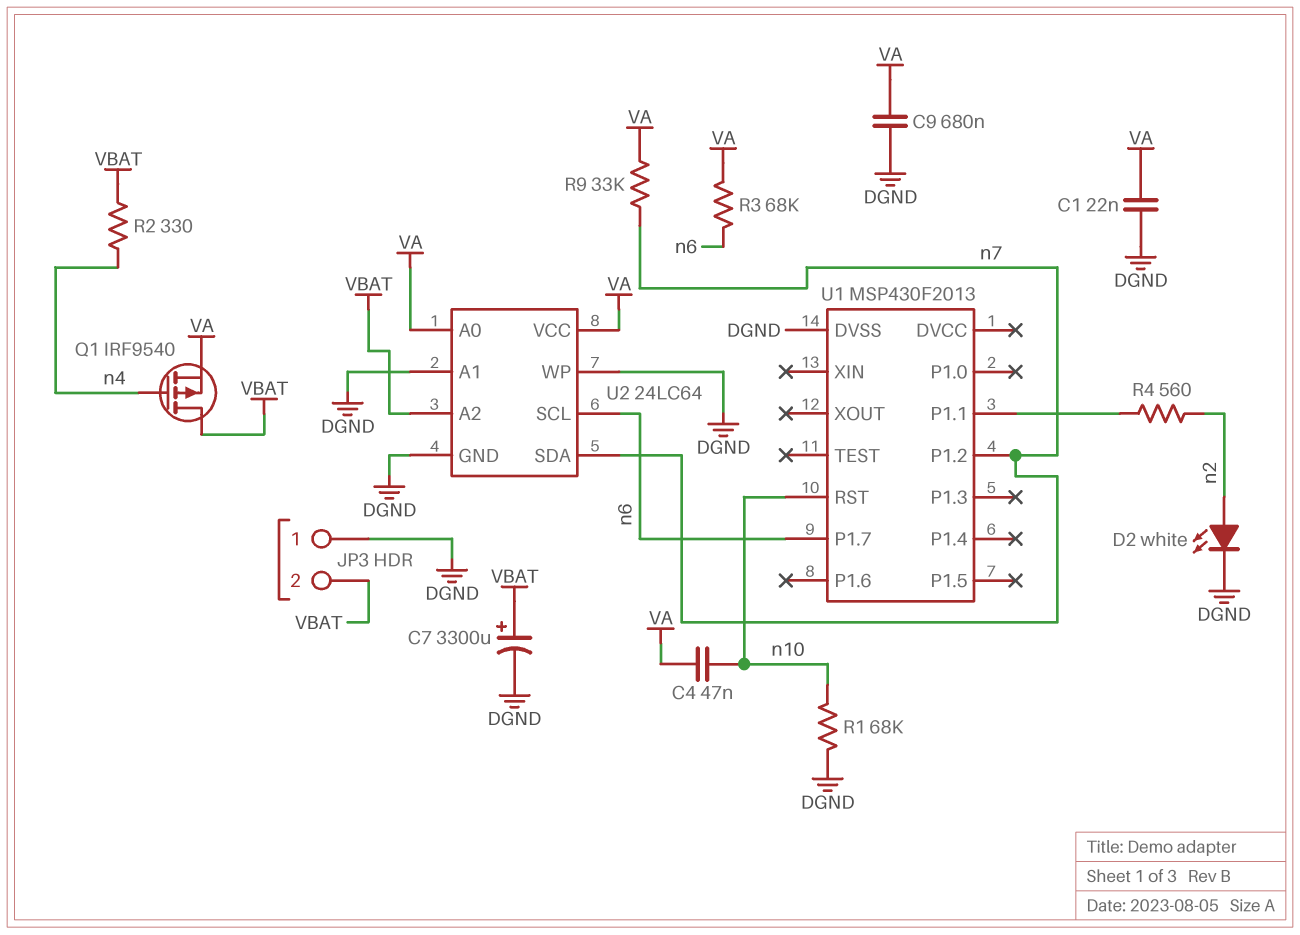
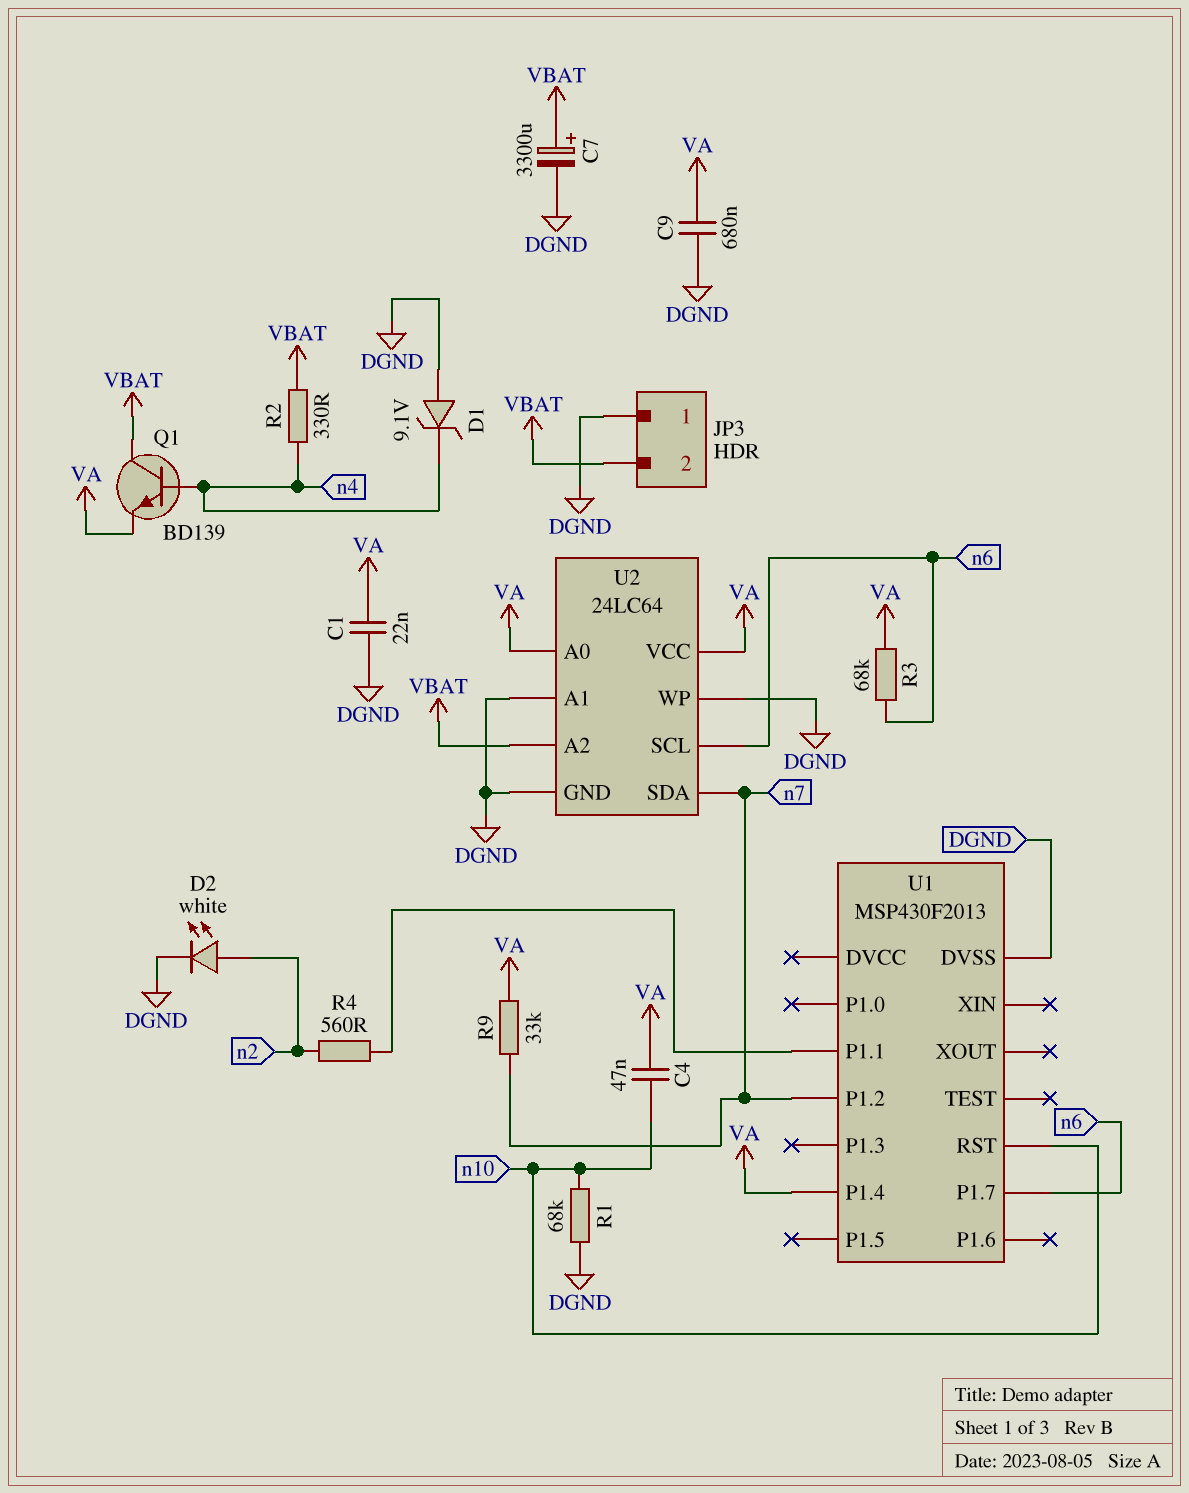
D1: none -> zener 9.1V (A DGND, K n4)
Q1: PMOS IRF9540 (G n4, D VBAT, S VA) -> NPN BD139 (B n4, C VBAT, E VA)
U1 pin P1.4: none -> VA

